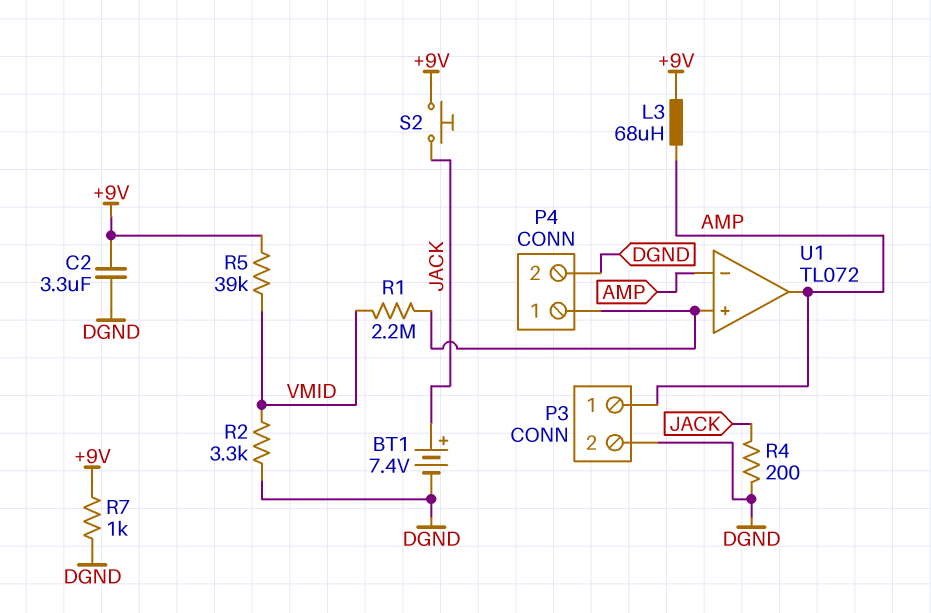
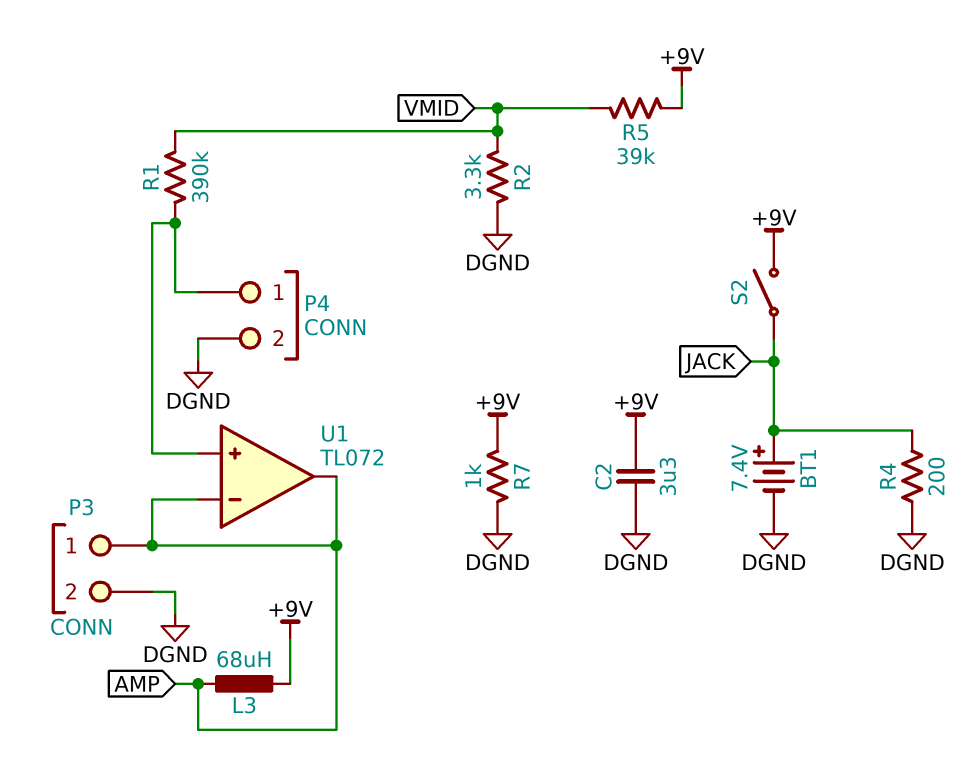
R1: 2.2M (P4/1, VMID) -> 390k (P4/1, VMID)
S2: button (+9V, JACK) -> switch (+9V, JACK)

